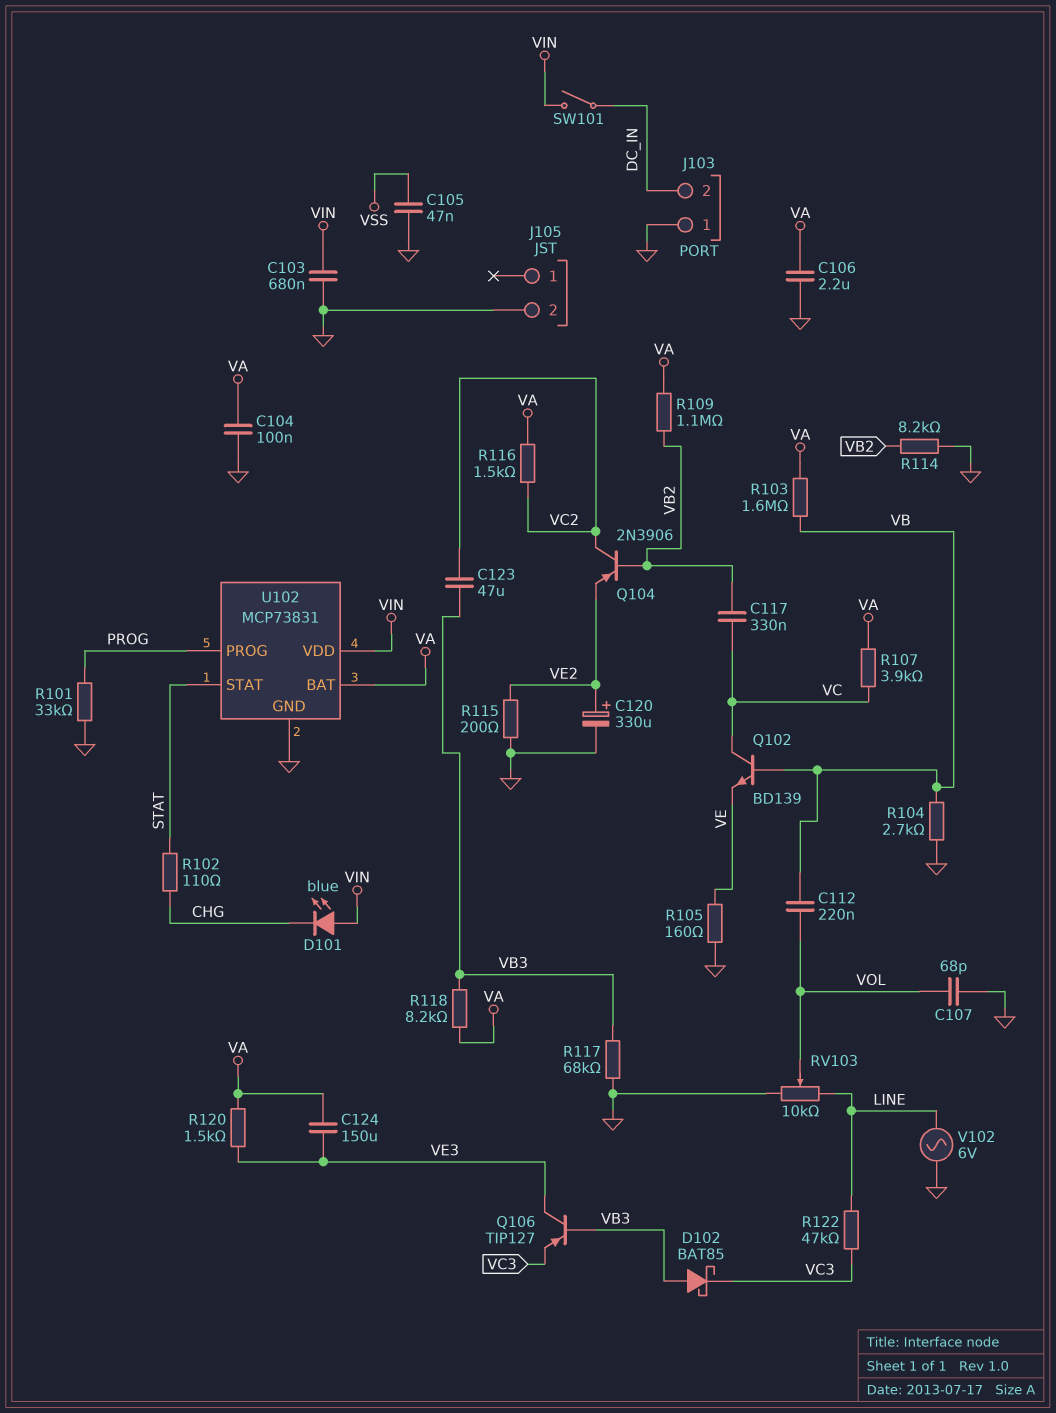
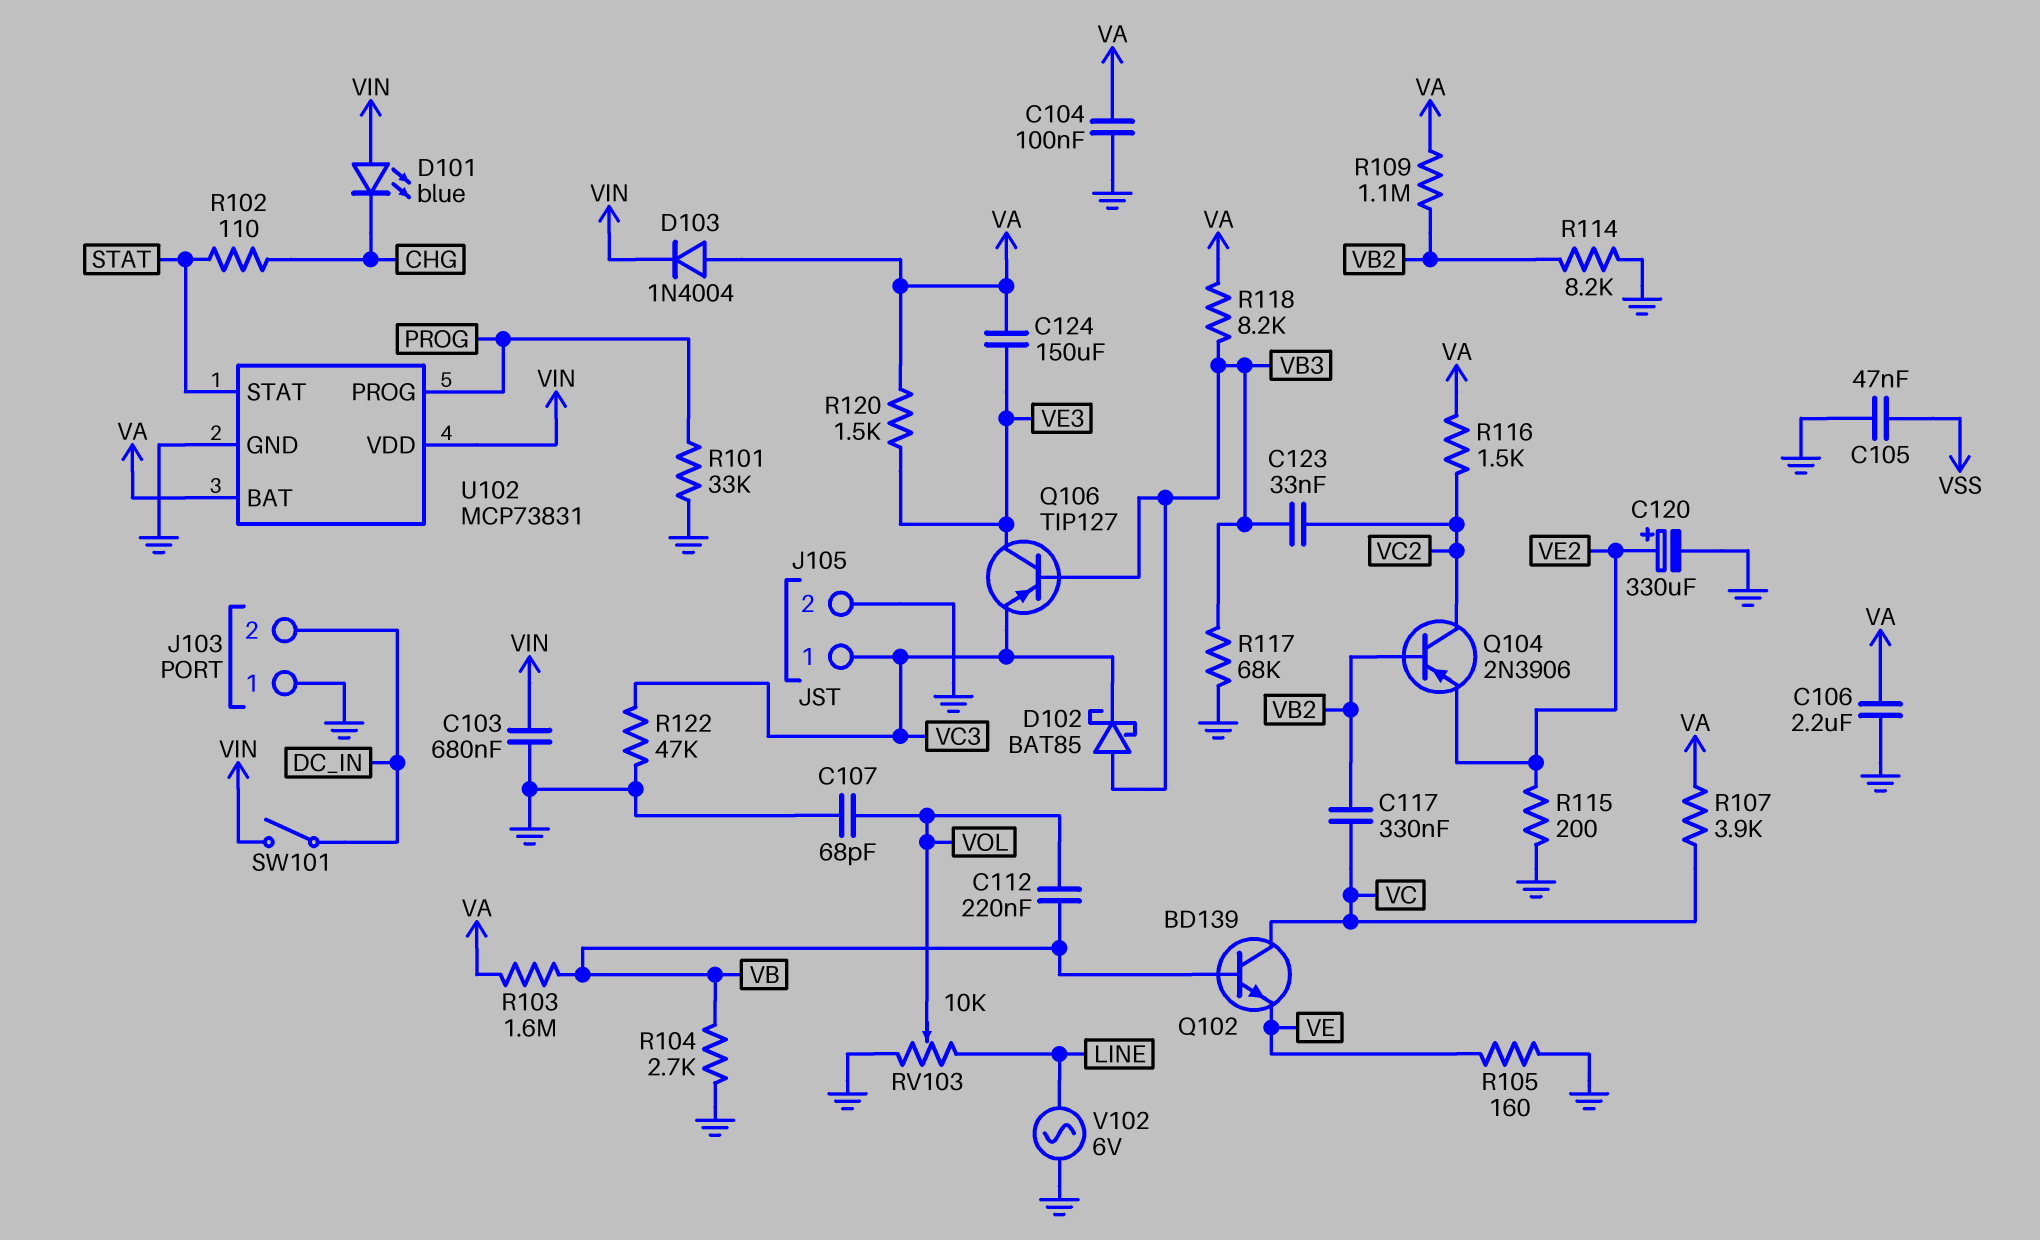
C123: 47uF (VB3, VC2) -> 33nF (VB3, VC2)
D103: none -> diode 1N4004 (A VA, K VIN)
J105 pin 1: none -> VC3
R122: 47k (LINE, VC3) -> 47k (GND, VC3)

